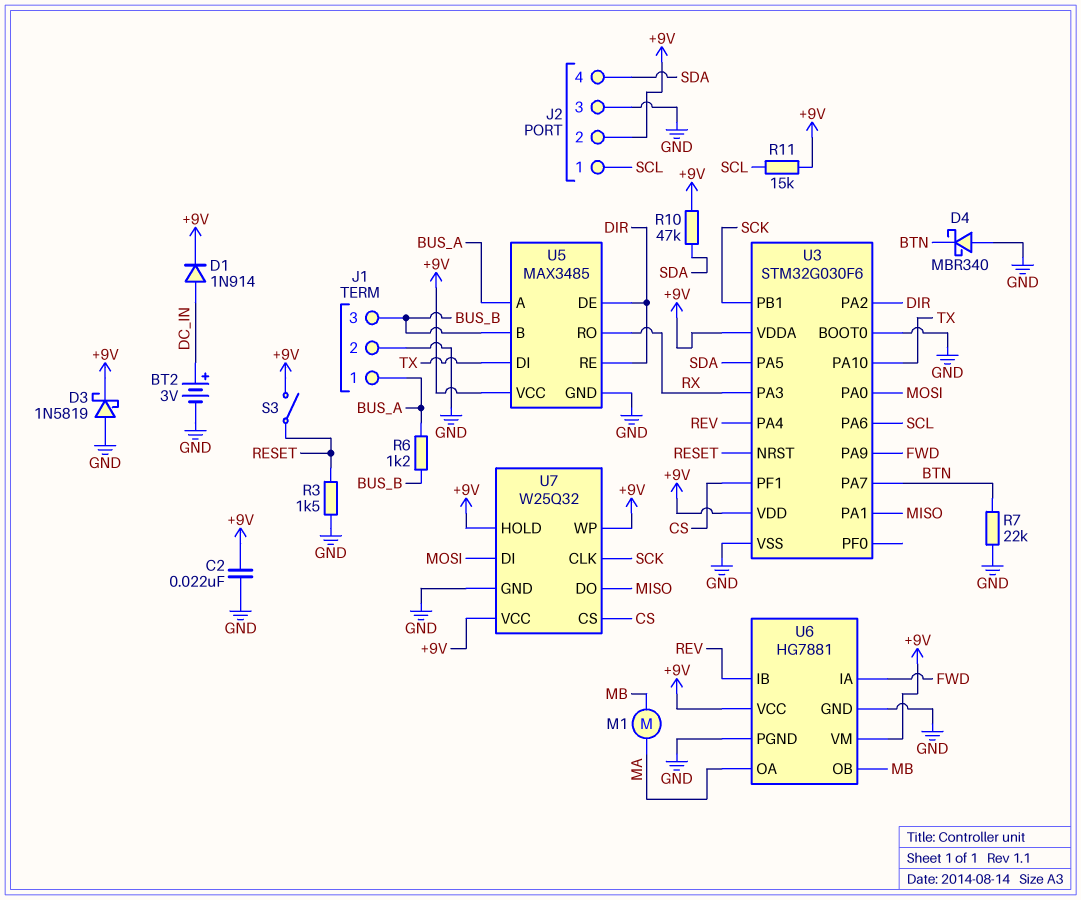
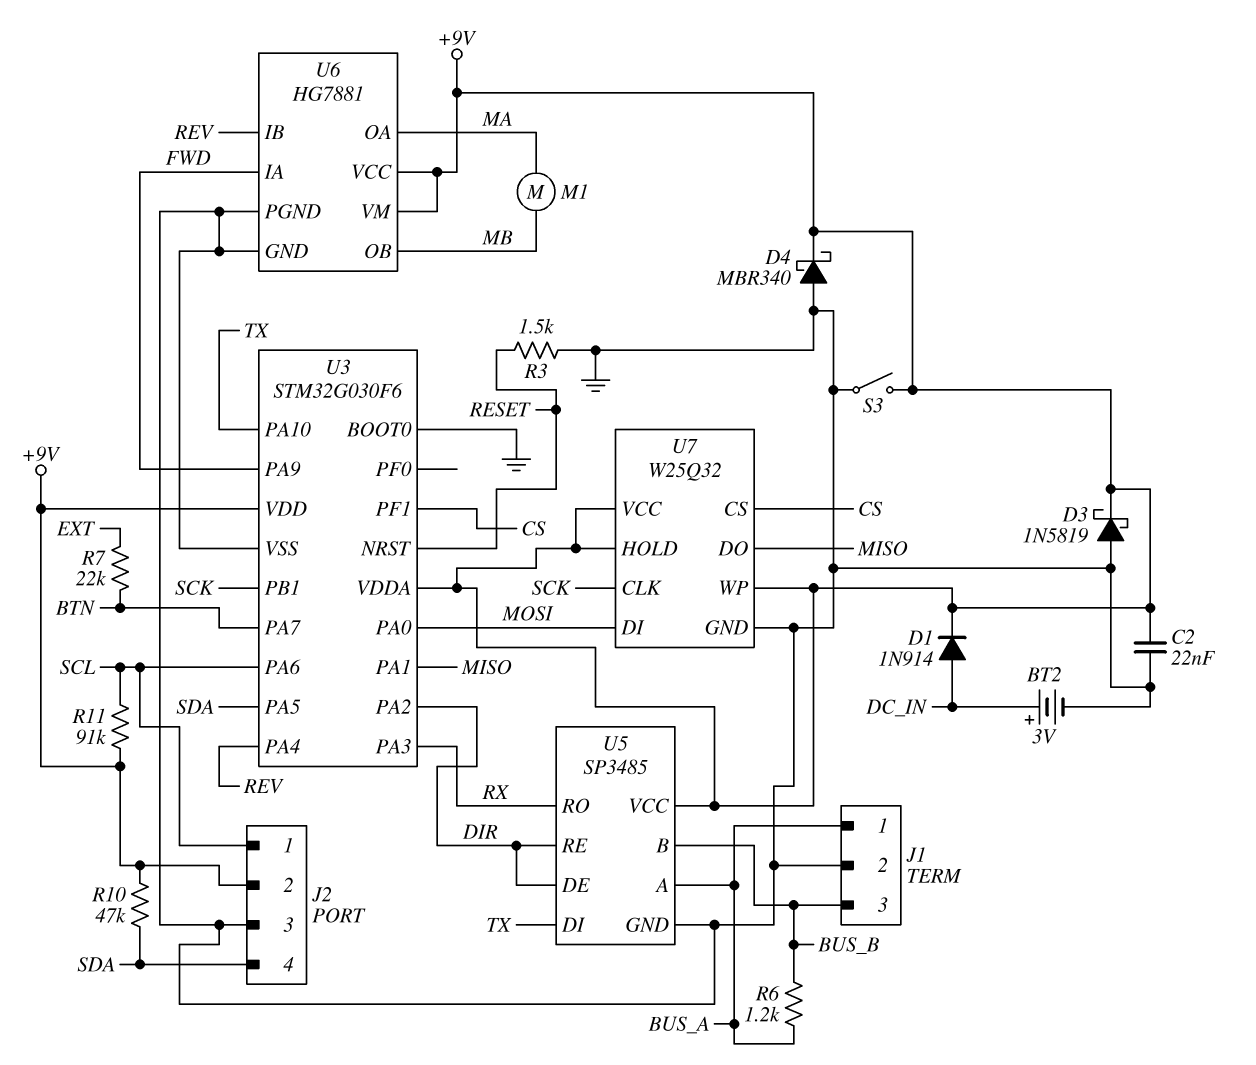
D4: schottky MBR340 (A GND, K BTN) -> schottky MBR340 (A GND, K +9V)
R7: 22k (BTN, GND) -> 22k (BTN, EXT)
R11: 15k (+9V, SCL) -> 91k (+9V, SCL)
S3: switch (+9V, RESET) -> switch (+9V, GND)
U5: MAX3485 -> SP3485

